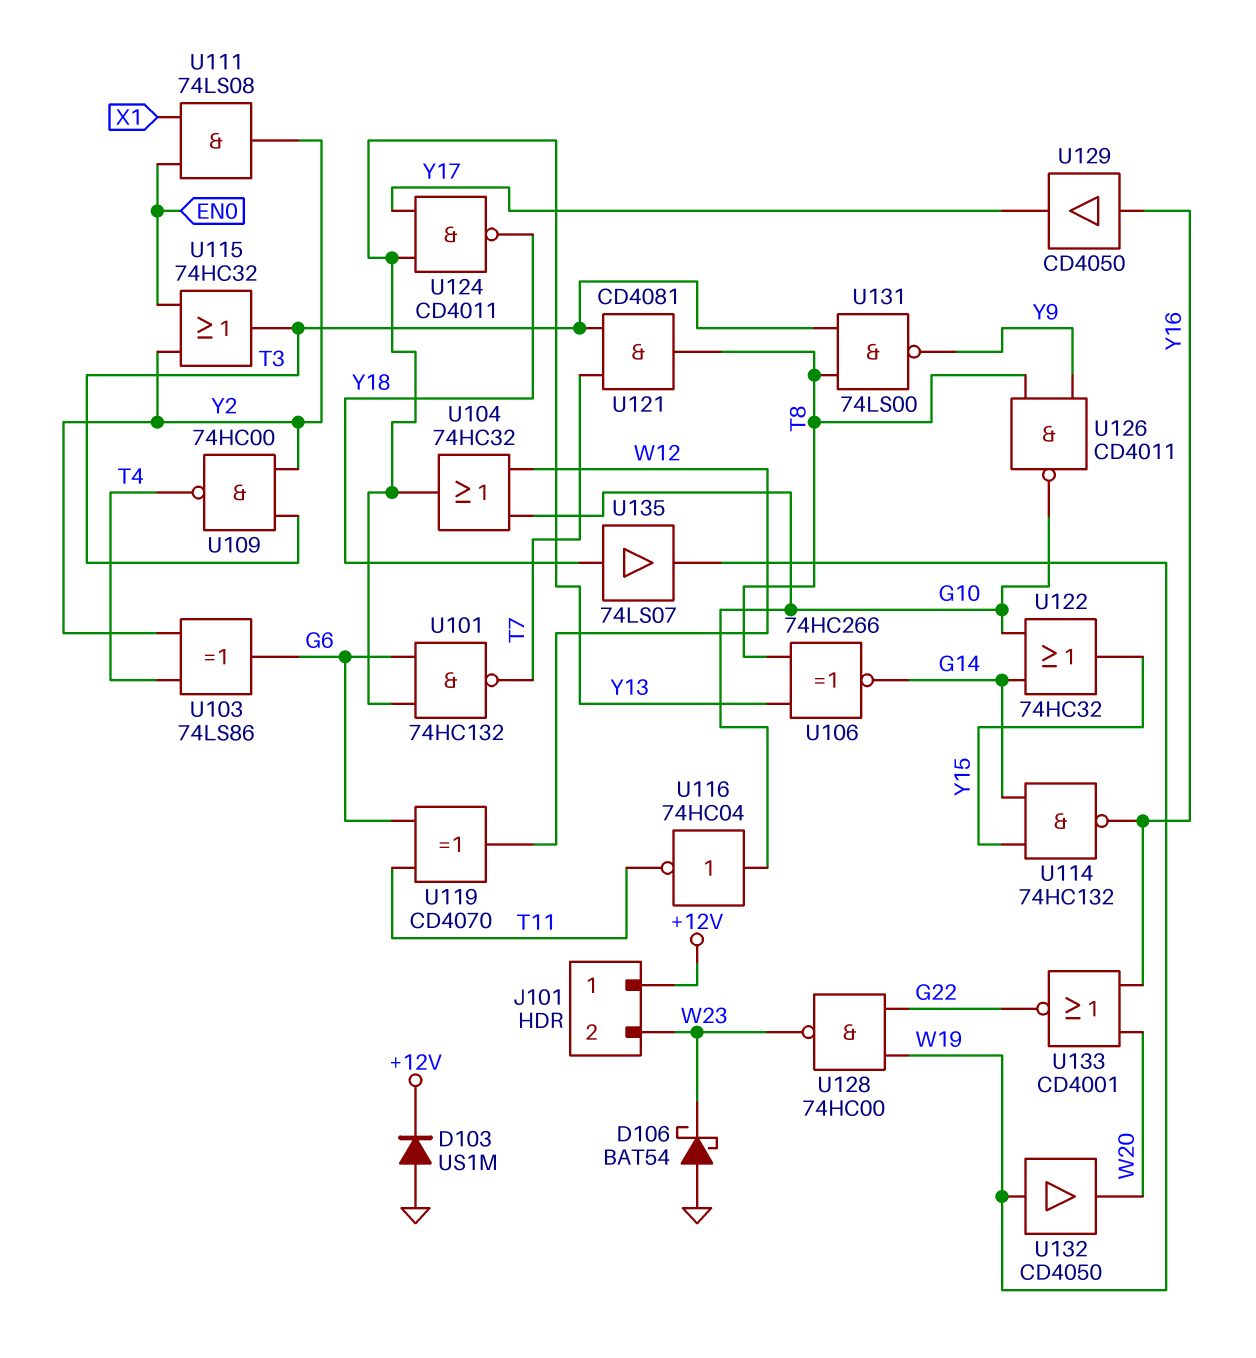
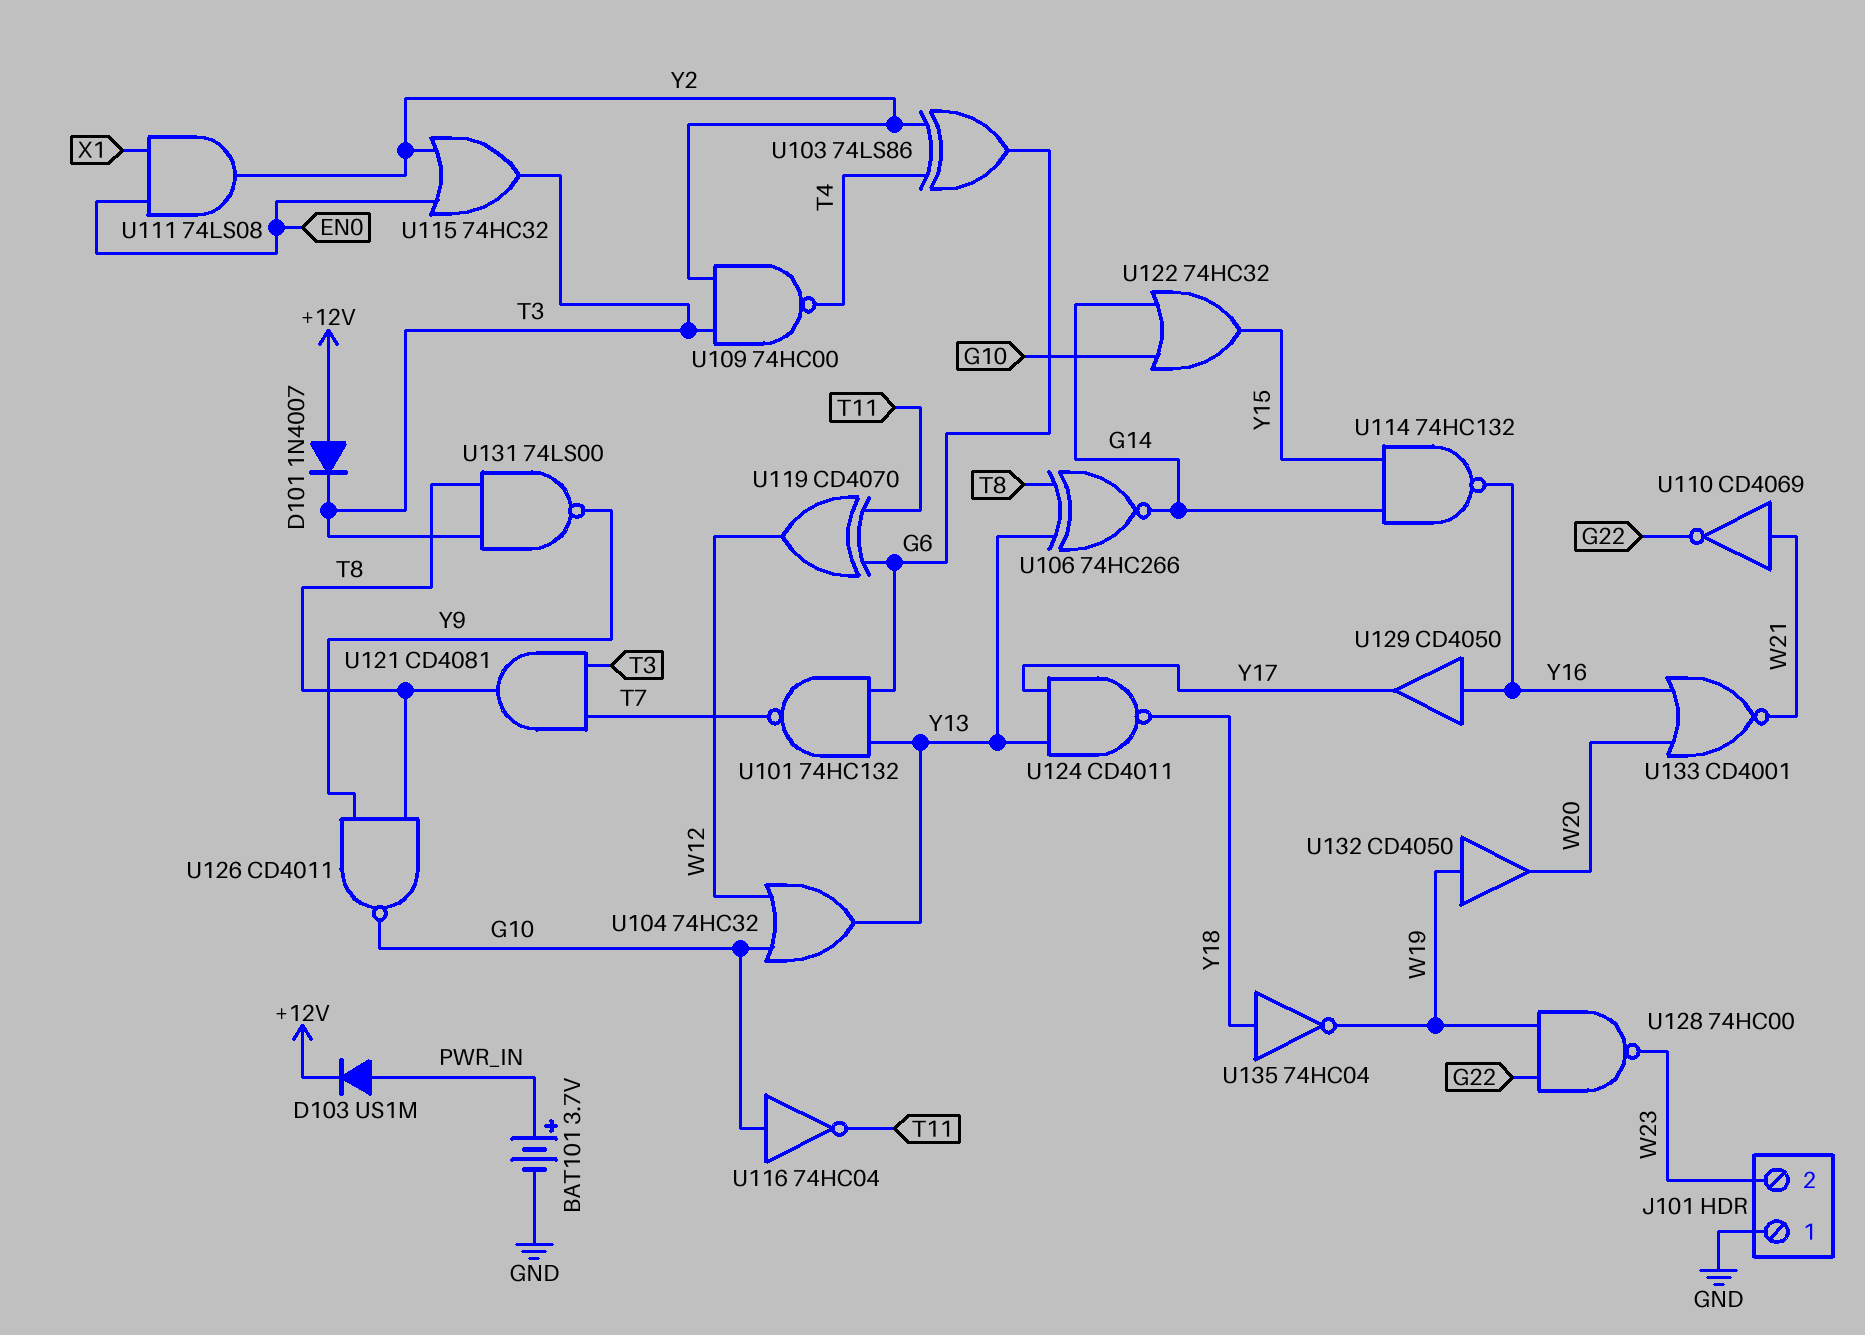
BAT101: none -> 3.7V (plus PWR_IN, minus GND)
D101: none -> diode 1N4007 (A +12V, K T3)
D103: diode US1M (A GND, K +12V) -> diode US1M (A PWR_IN, K +12V)
D106: schottky BAT54 (A GND, K W23) -> none
J101 pin 1: +12V -> GND
U110: none -> NOT CD4069 (in W21, out G22)
U133: NOR CD4001 (in W20, in Y16, out G22) -> NOR CD4001 (in W20, in Y16, out W21)
U135: buffer 74LS07 (in Y18, out W19) -> NOT 74HC04 (in Y18, out W19)

